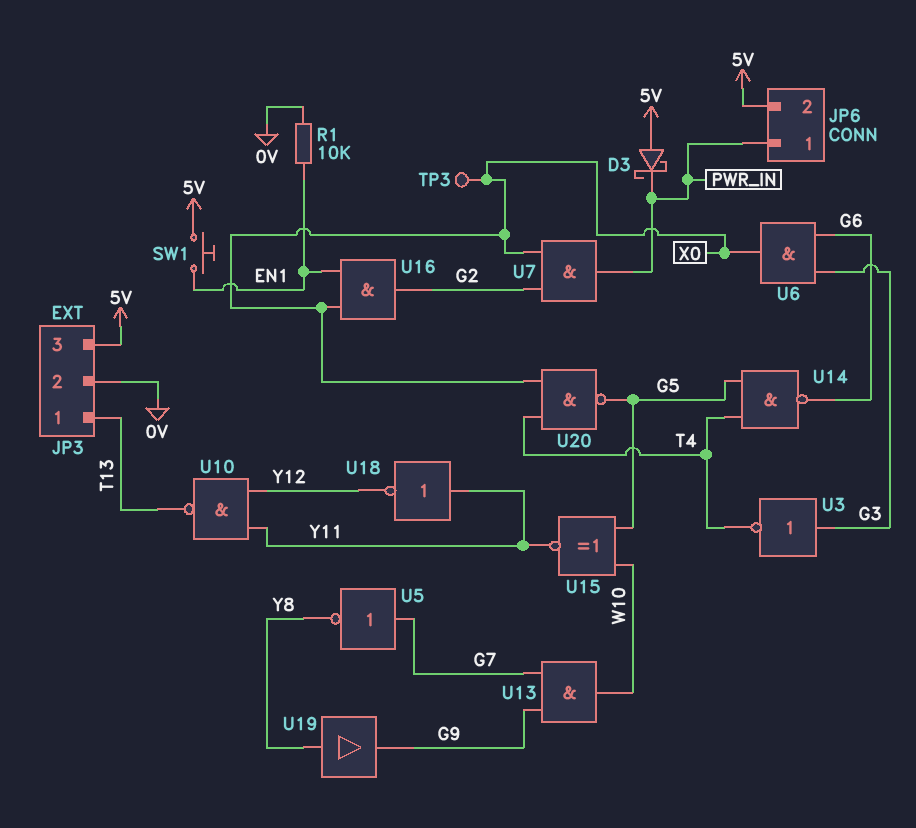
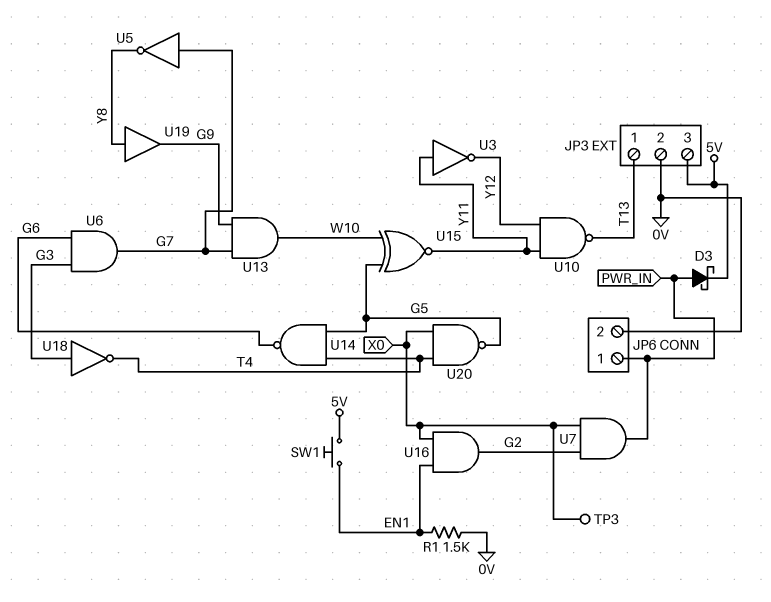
D3: schottky (A 5V, K PWR_IN) -> schottky (A PWR_IN, K 5V)
JP6 pin 2: 5V -> 0V
R1: 10k (0V, EN1) -> 1.5k (0V, EN1)
U3: NOT (in G3, out T4) -> NOT (in Y11, out Y12)
U6: AND (in G3, in G6, out X0) -> AND (in G3, in G6, out G7)
U18: NOT (in Y11, out Y12) -> NOT (in G3, out T4)

